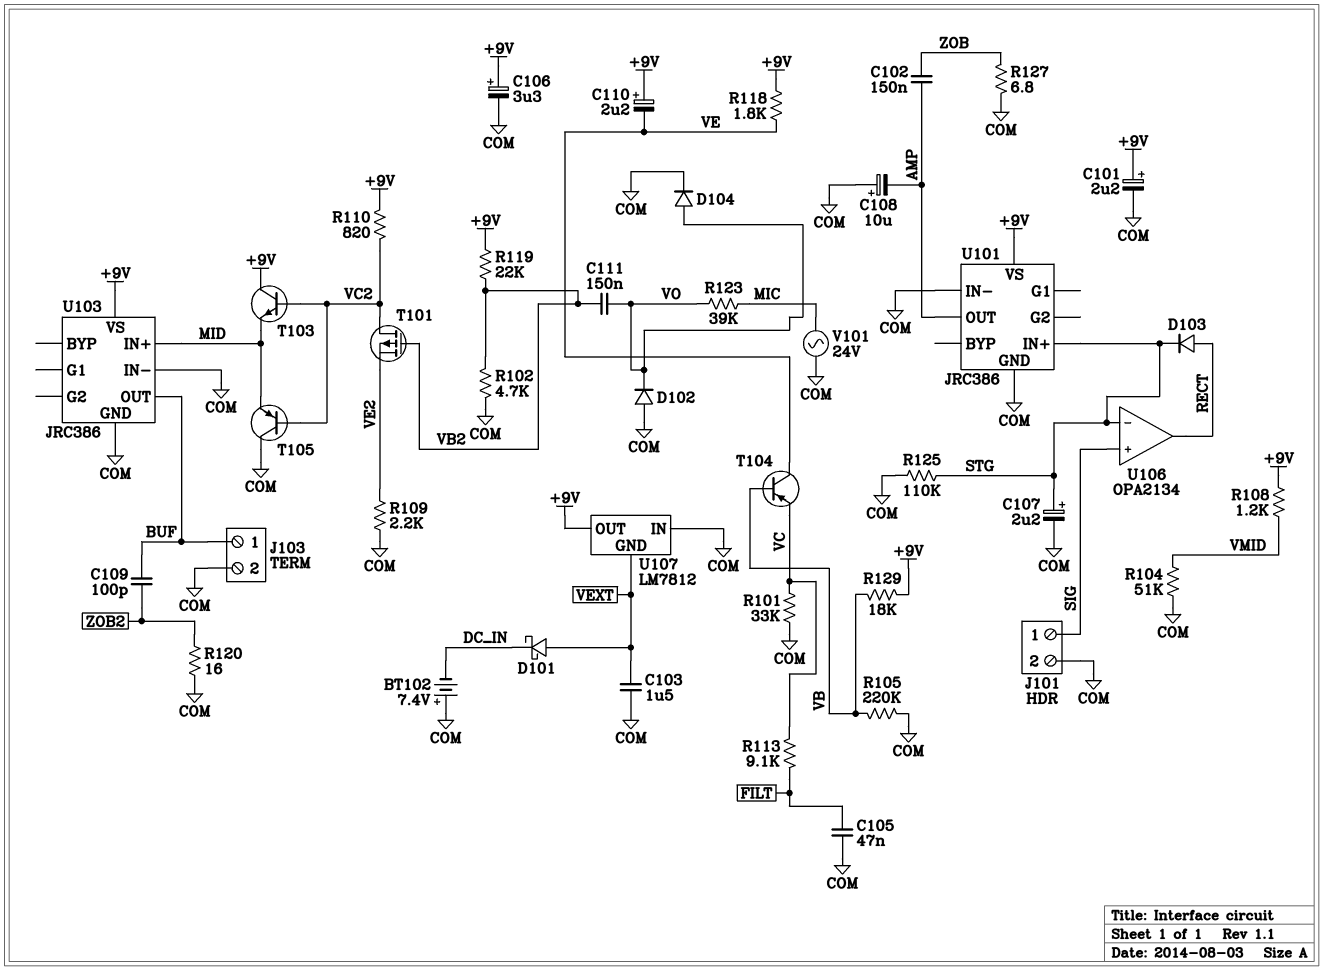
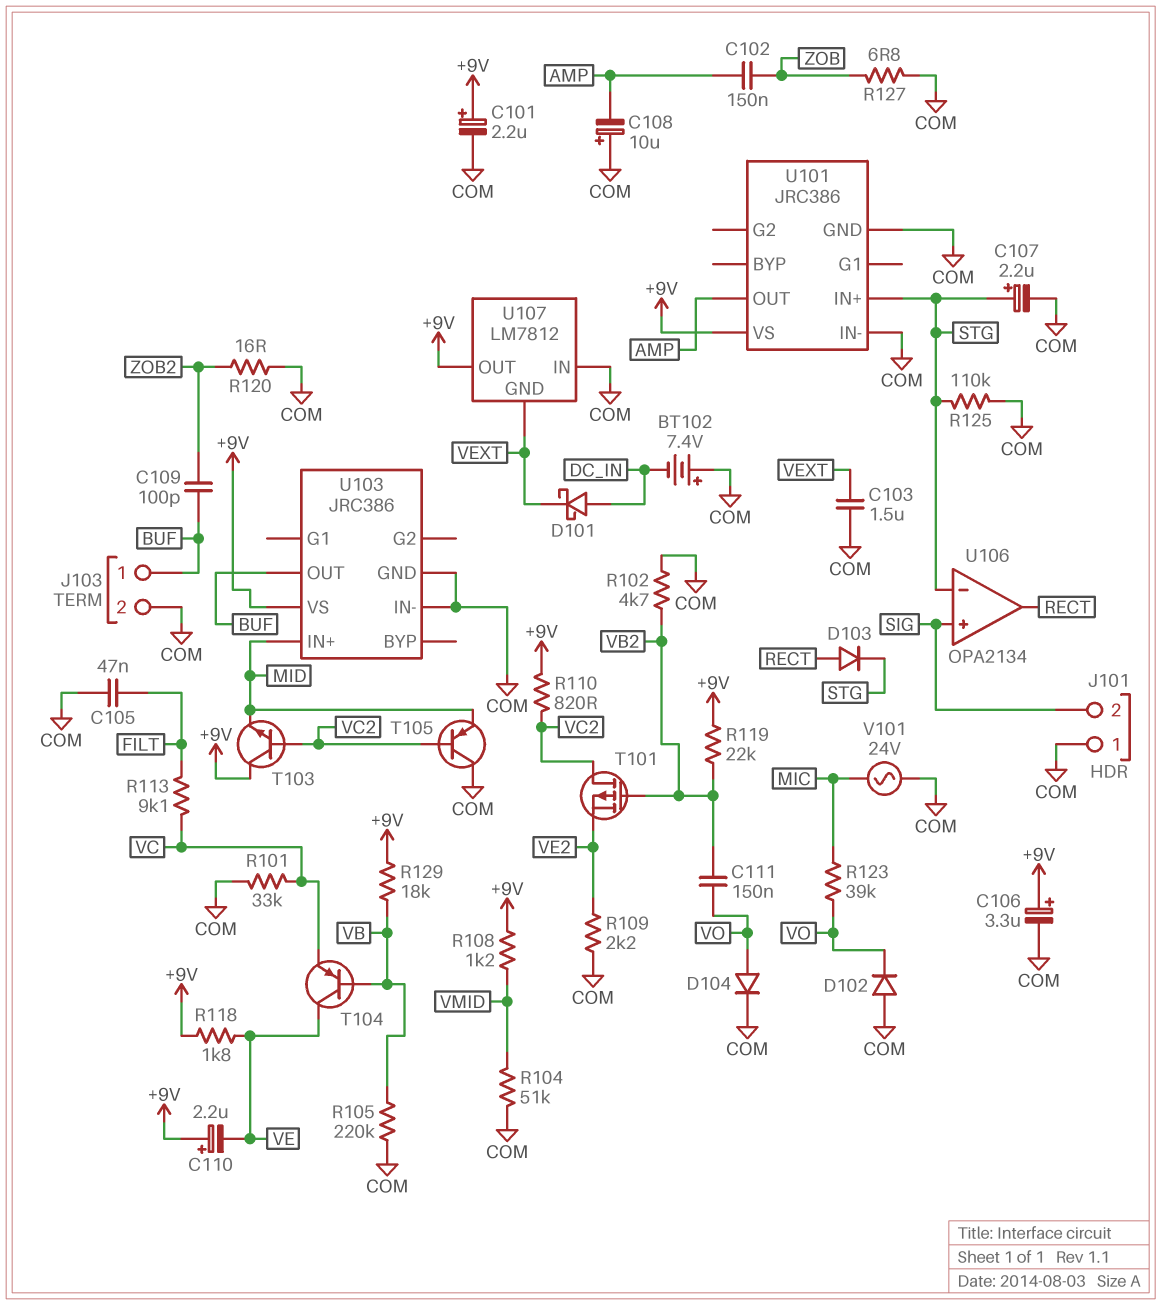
D101: schottky (A VEXT, K DC_IN) -> schottky (A DC_IN, K VEXT)
J101 pin 1: SIG -> COM
J101 pin 2: COM -> SIG

